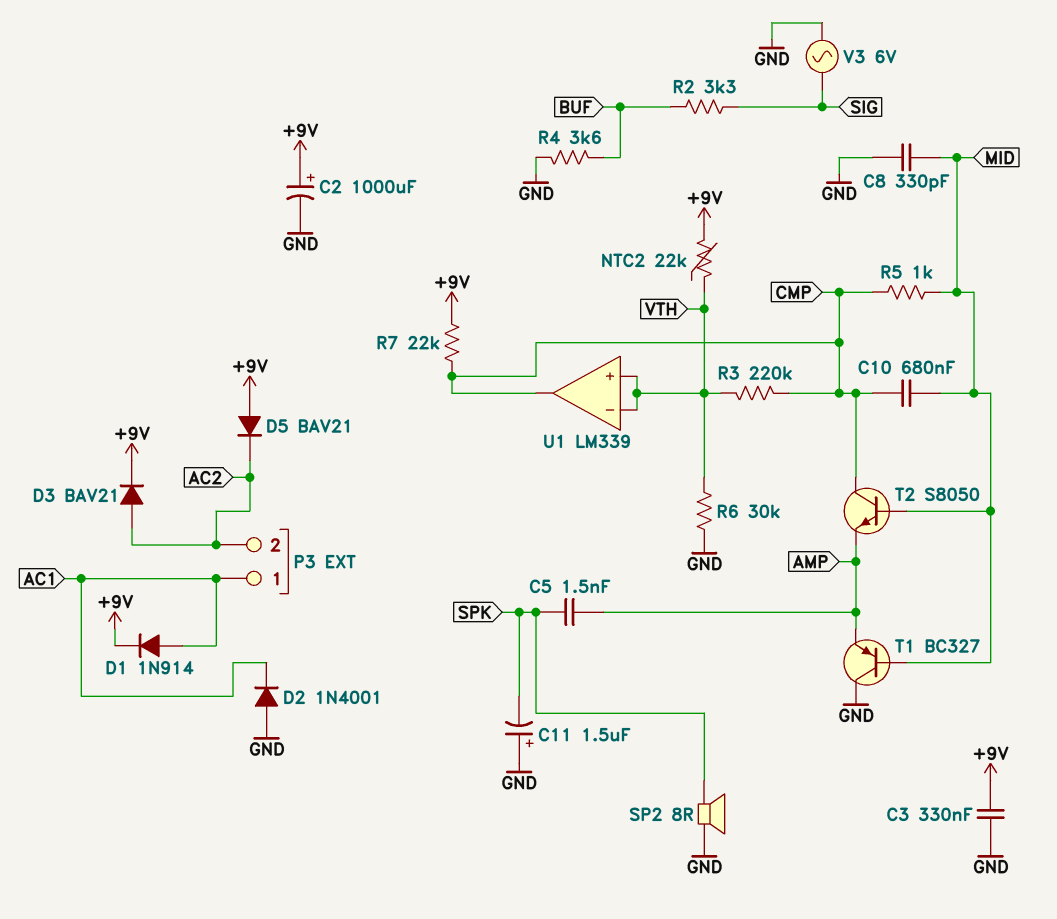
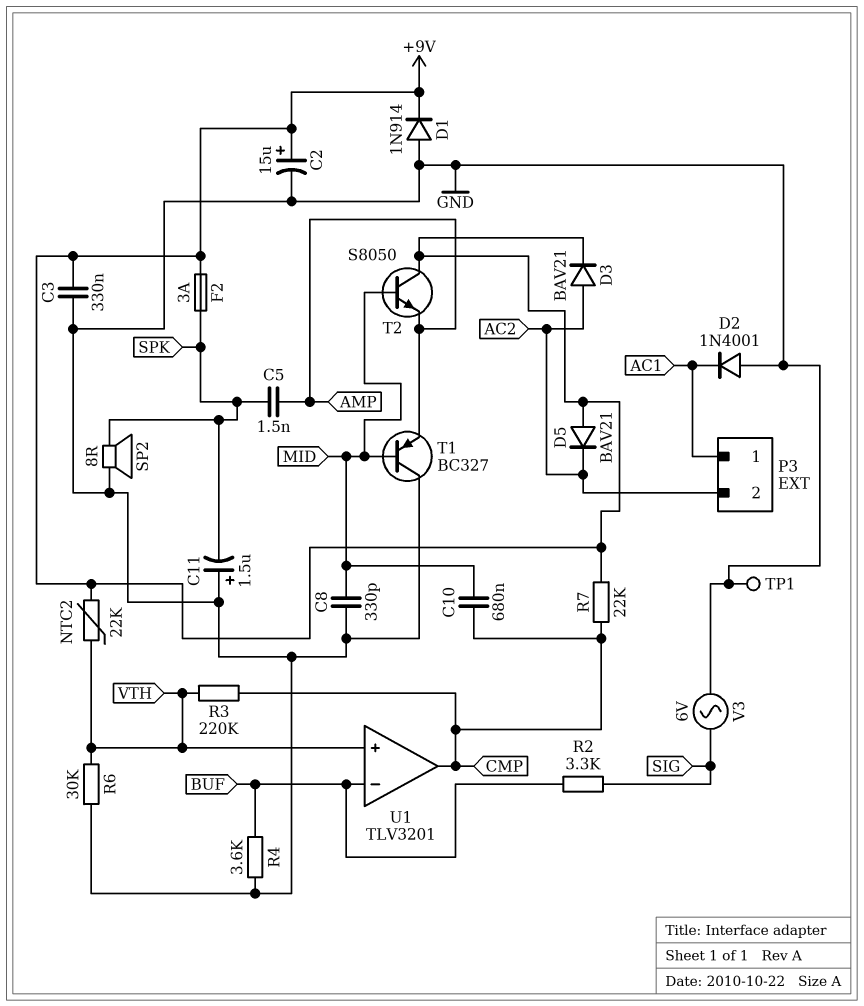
C2: 1000uF (plus +9V, minus GND) -> 15uF (plus +9V, minus GND)
D1: diode 1N914 (A AC1, K +9V) -> diode 1N914 (A GND, K +9V)
F2: none -> 3A (+9V, SPK)
R5: 1k (CMP, MID) -> none
T2: NPN S8050 (B MID, C CMP, E AMP) -> NPN S8050 (B MID, C +9V, E AMP)
TP1: none -> test point (GND)
U1: LM339 -> TLV3201
U1 pin in-: VTH -> BUF

